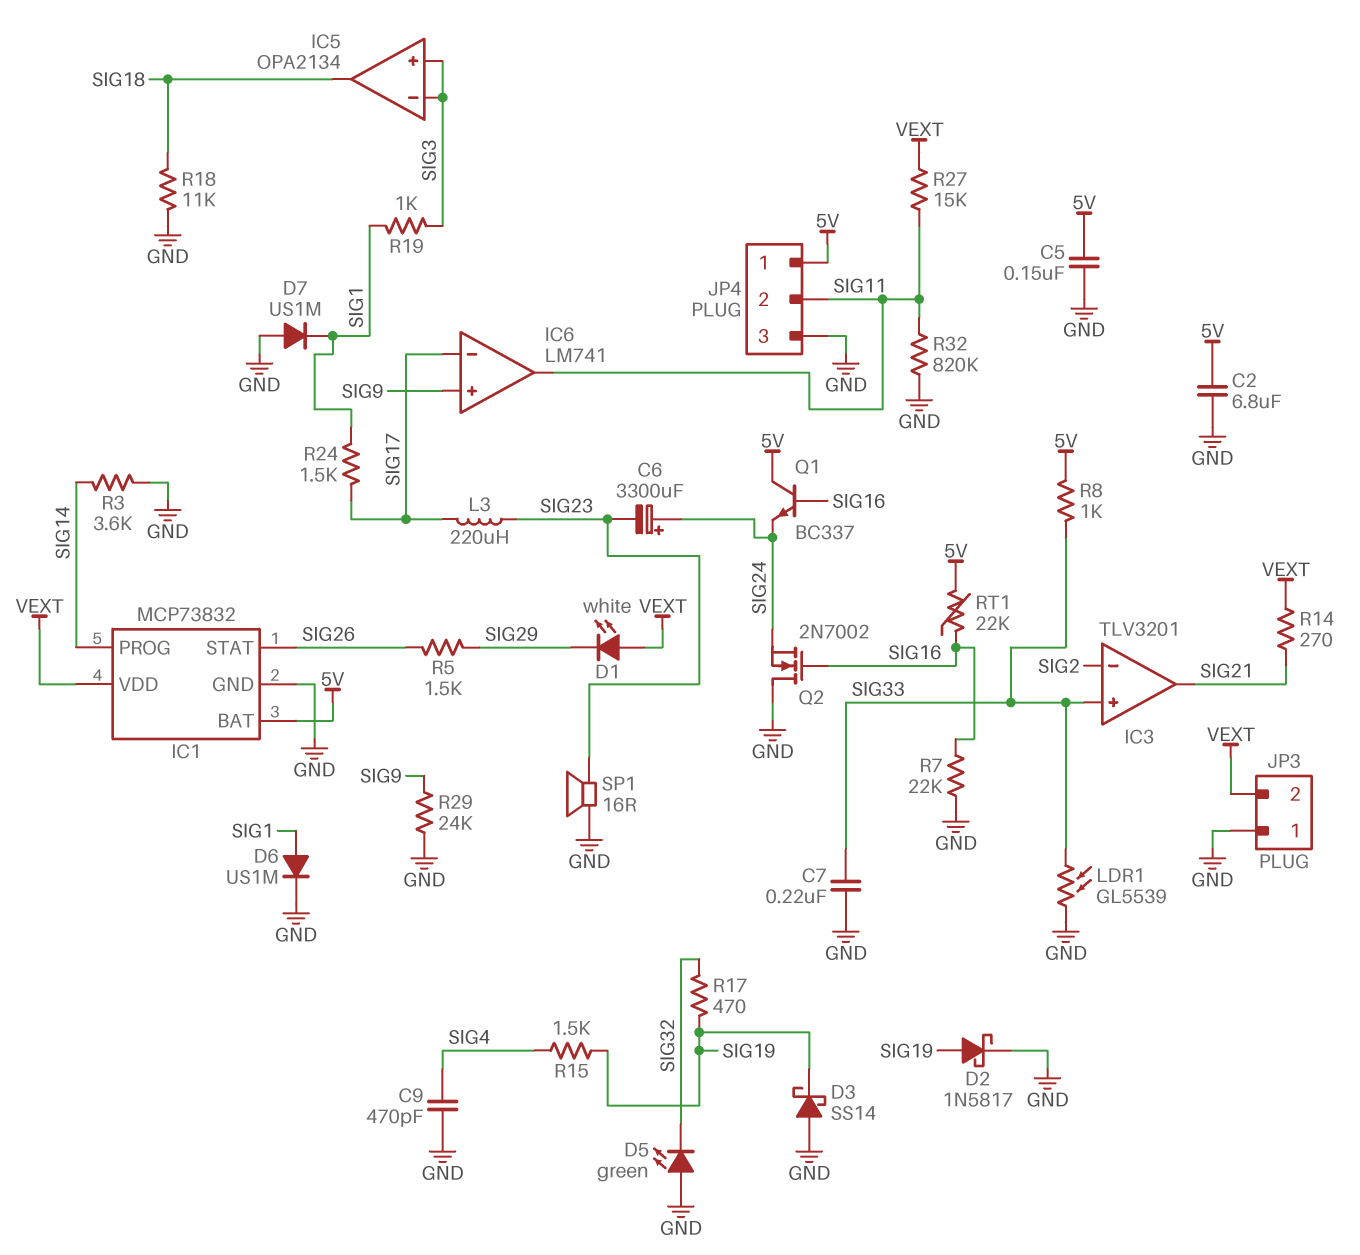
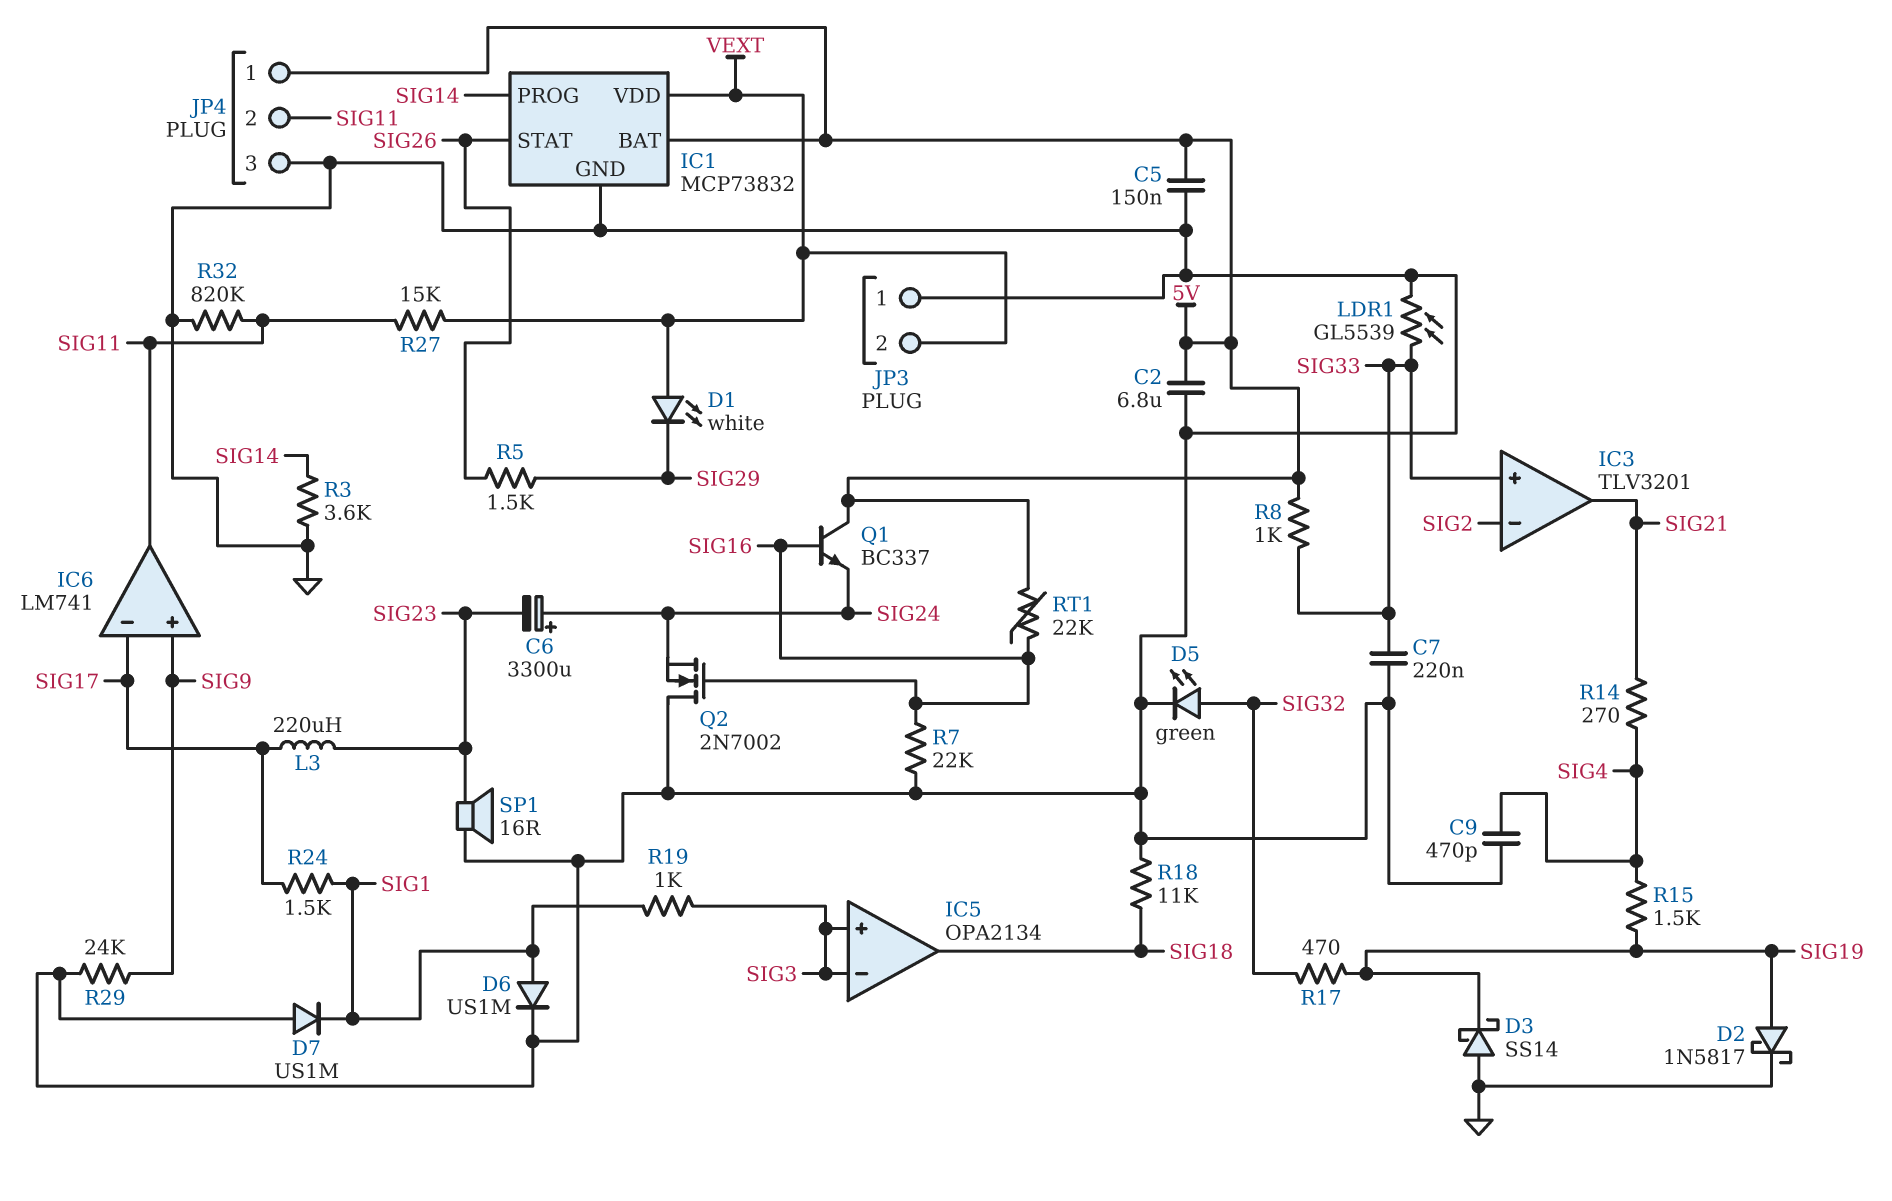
D5: LED green (A GND, K SIG32) -> LED green (A SIG32, K GND)
R14: 270 (SIG21, VEXT) -> 270 (SIG4, SIG21)

